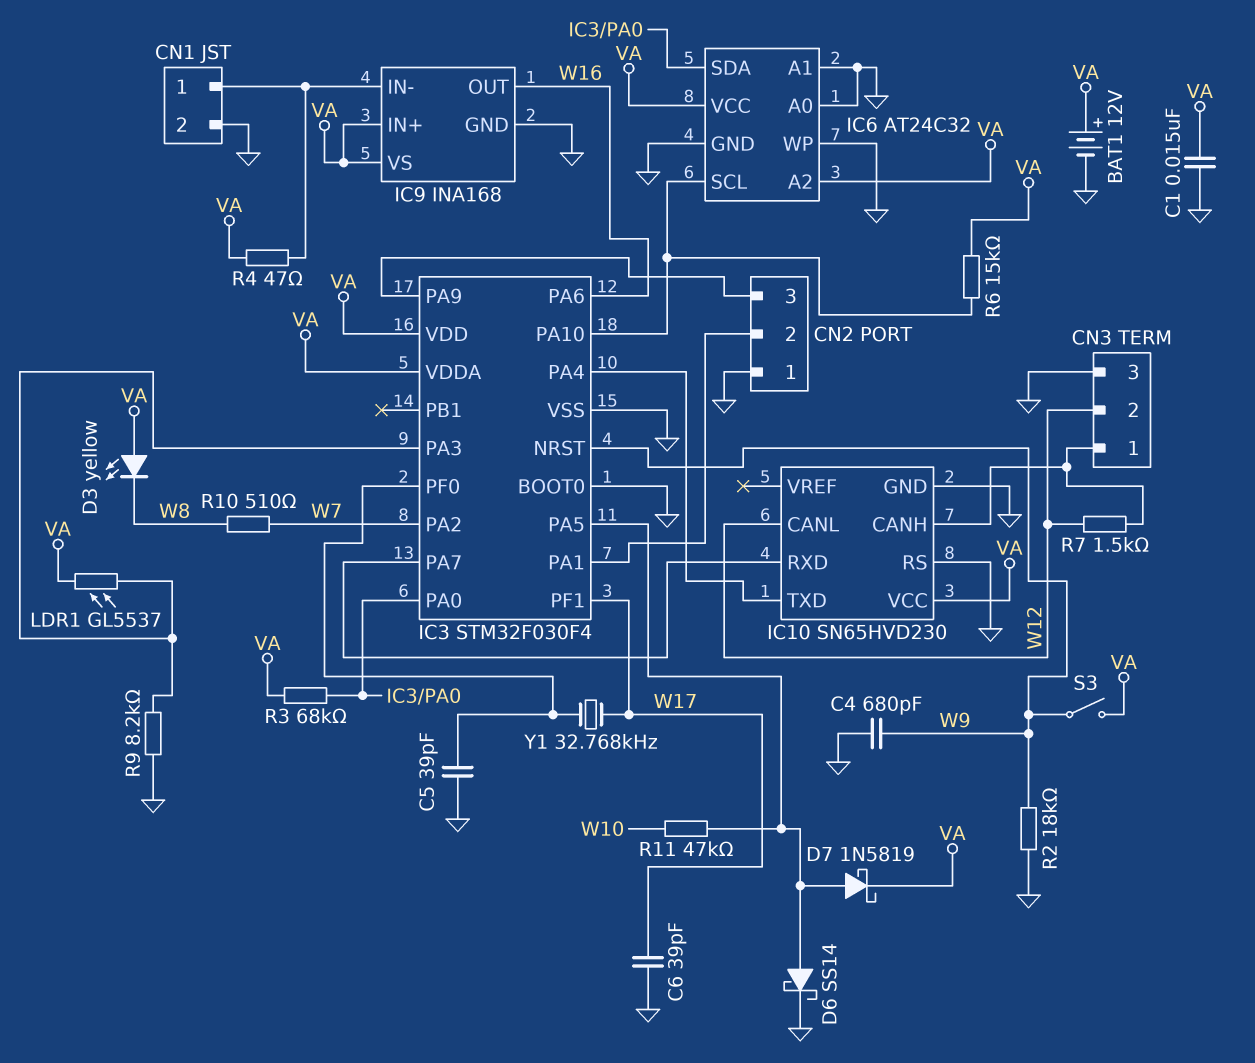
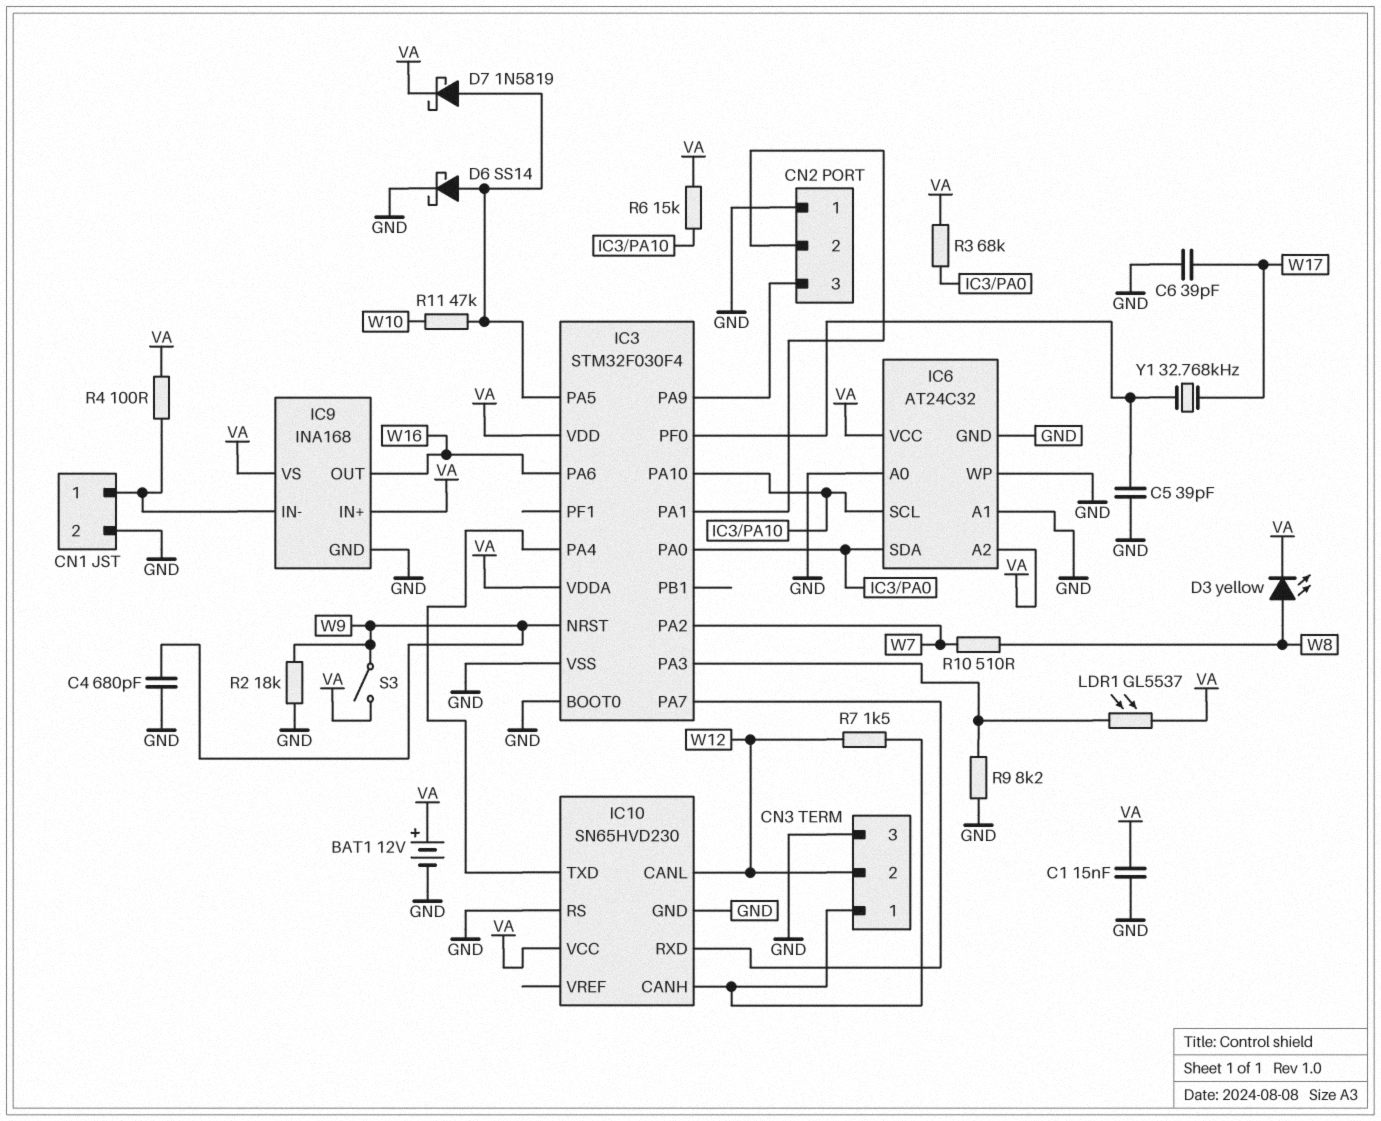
D3: LED yellow (A VA, K W8) -> LED yellow (A W8, K VA)
IC3 pin PF1: W17 -> none
R4: 47 (CN1/1, VA) -> 100 (CN1/1, VA)

